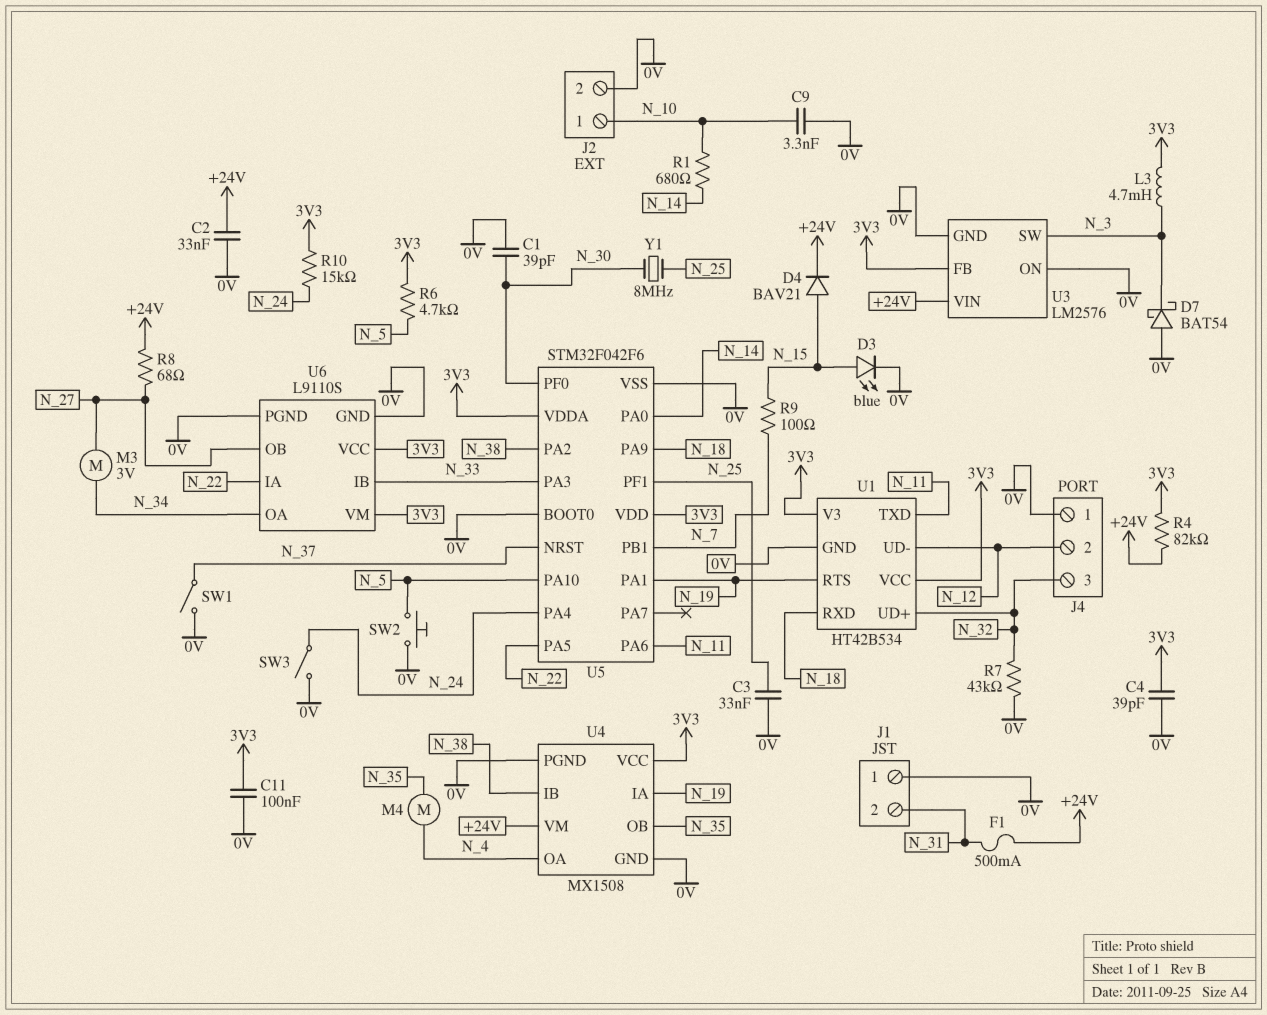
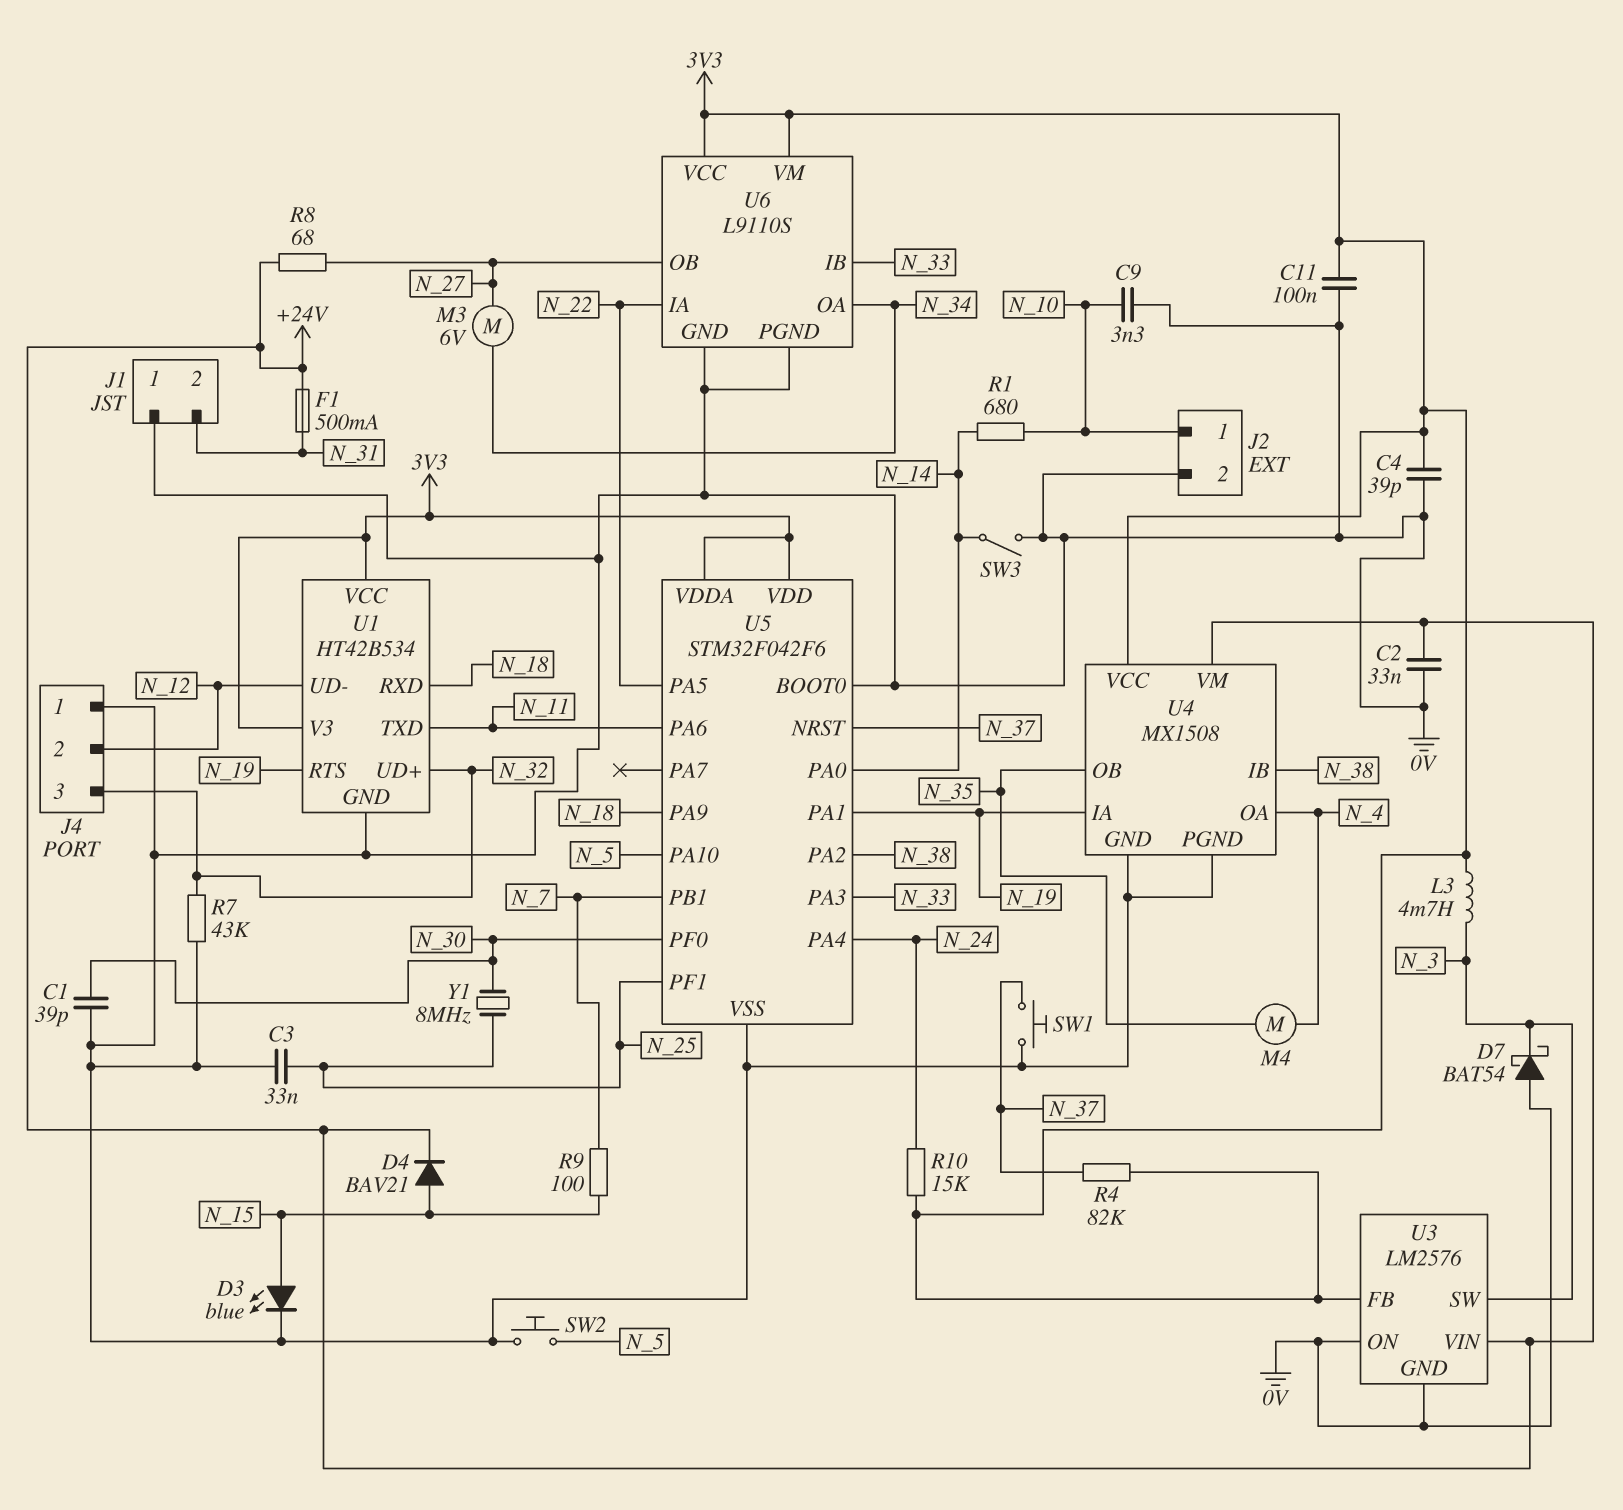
M3: motor 3V (N_27, N_34) -> motor 6V (N_27, N_34)
R4: 82k (+24V, 3V3) -> 82k (3V3, N_37)
R6: 4.7k (3V3, N_5) -> none
SW1: switch (0V, N_37) -> button (0V, N_37)
SW3: switch (0V, N_24) -> switch (0V, N_14)

